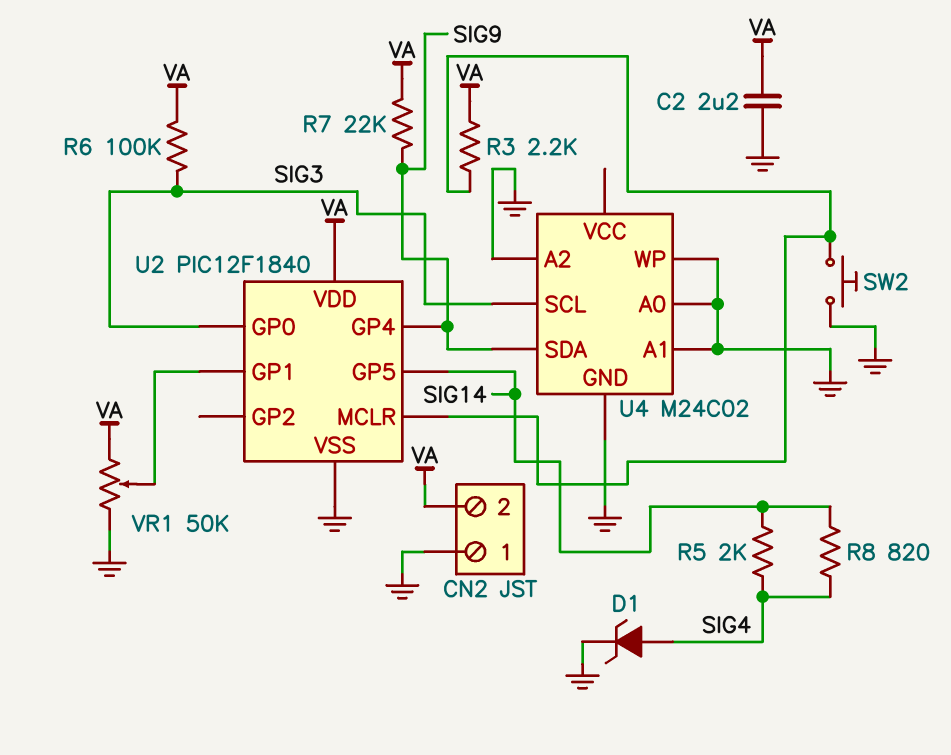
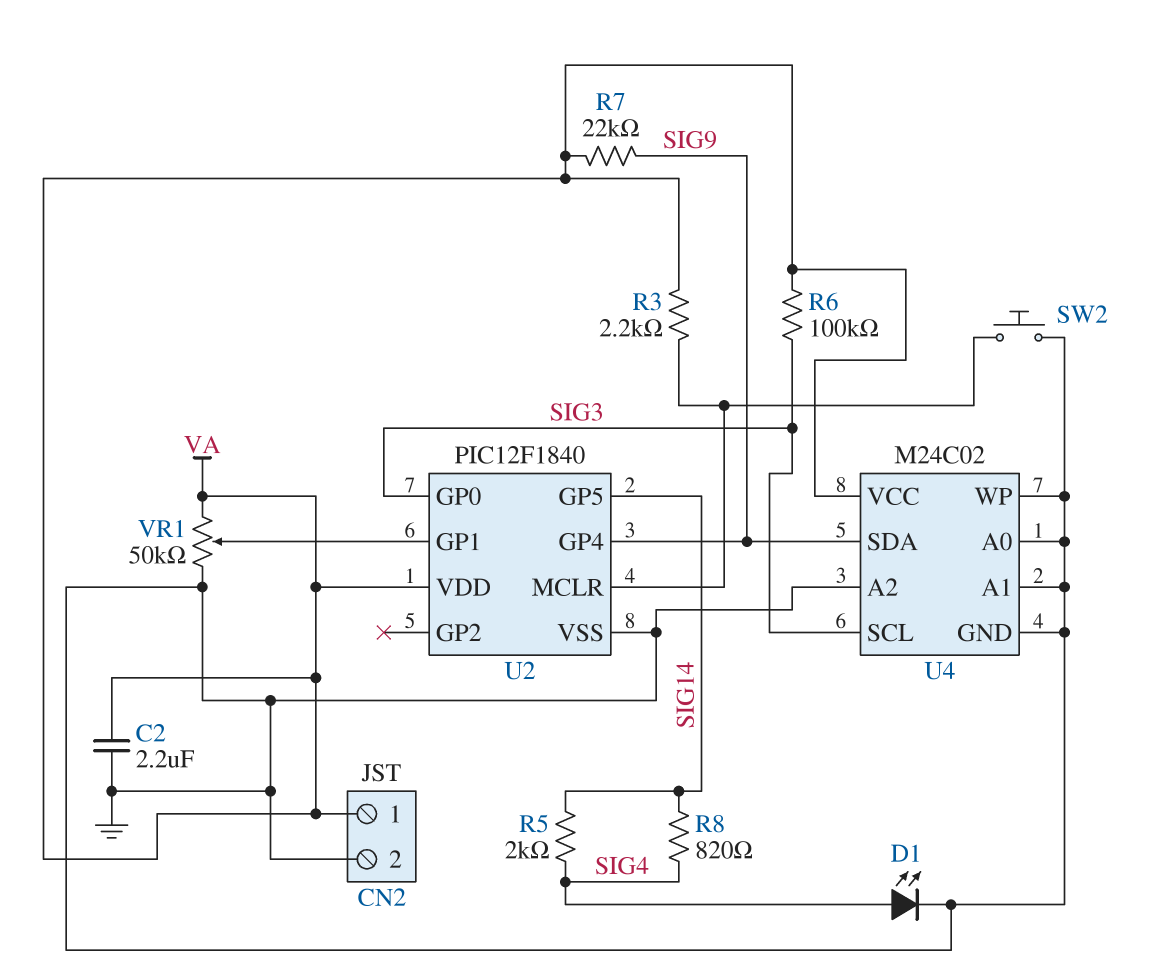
CN2 pin 1: GND -> VA
CN2 pin 2: VA -> GND
D1: zener (A SIG4, K GND) -> LED (A SIG4, K GND)
U4 pin VCC: none -> VA

